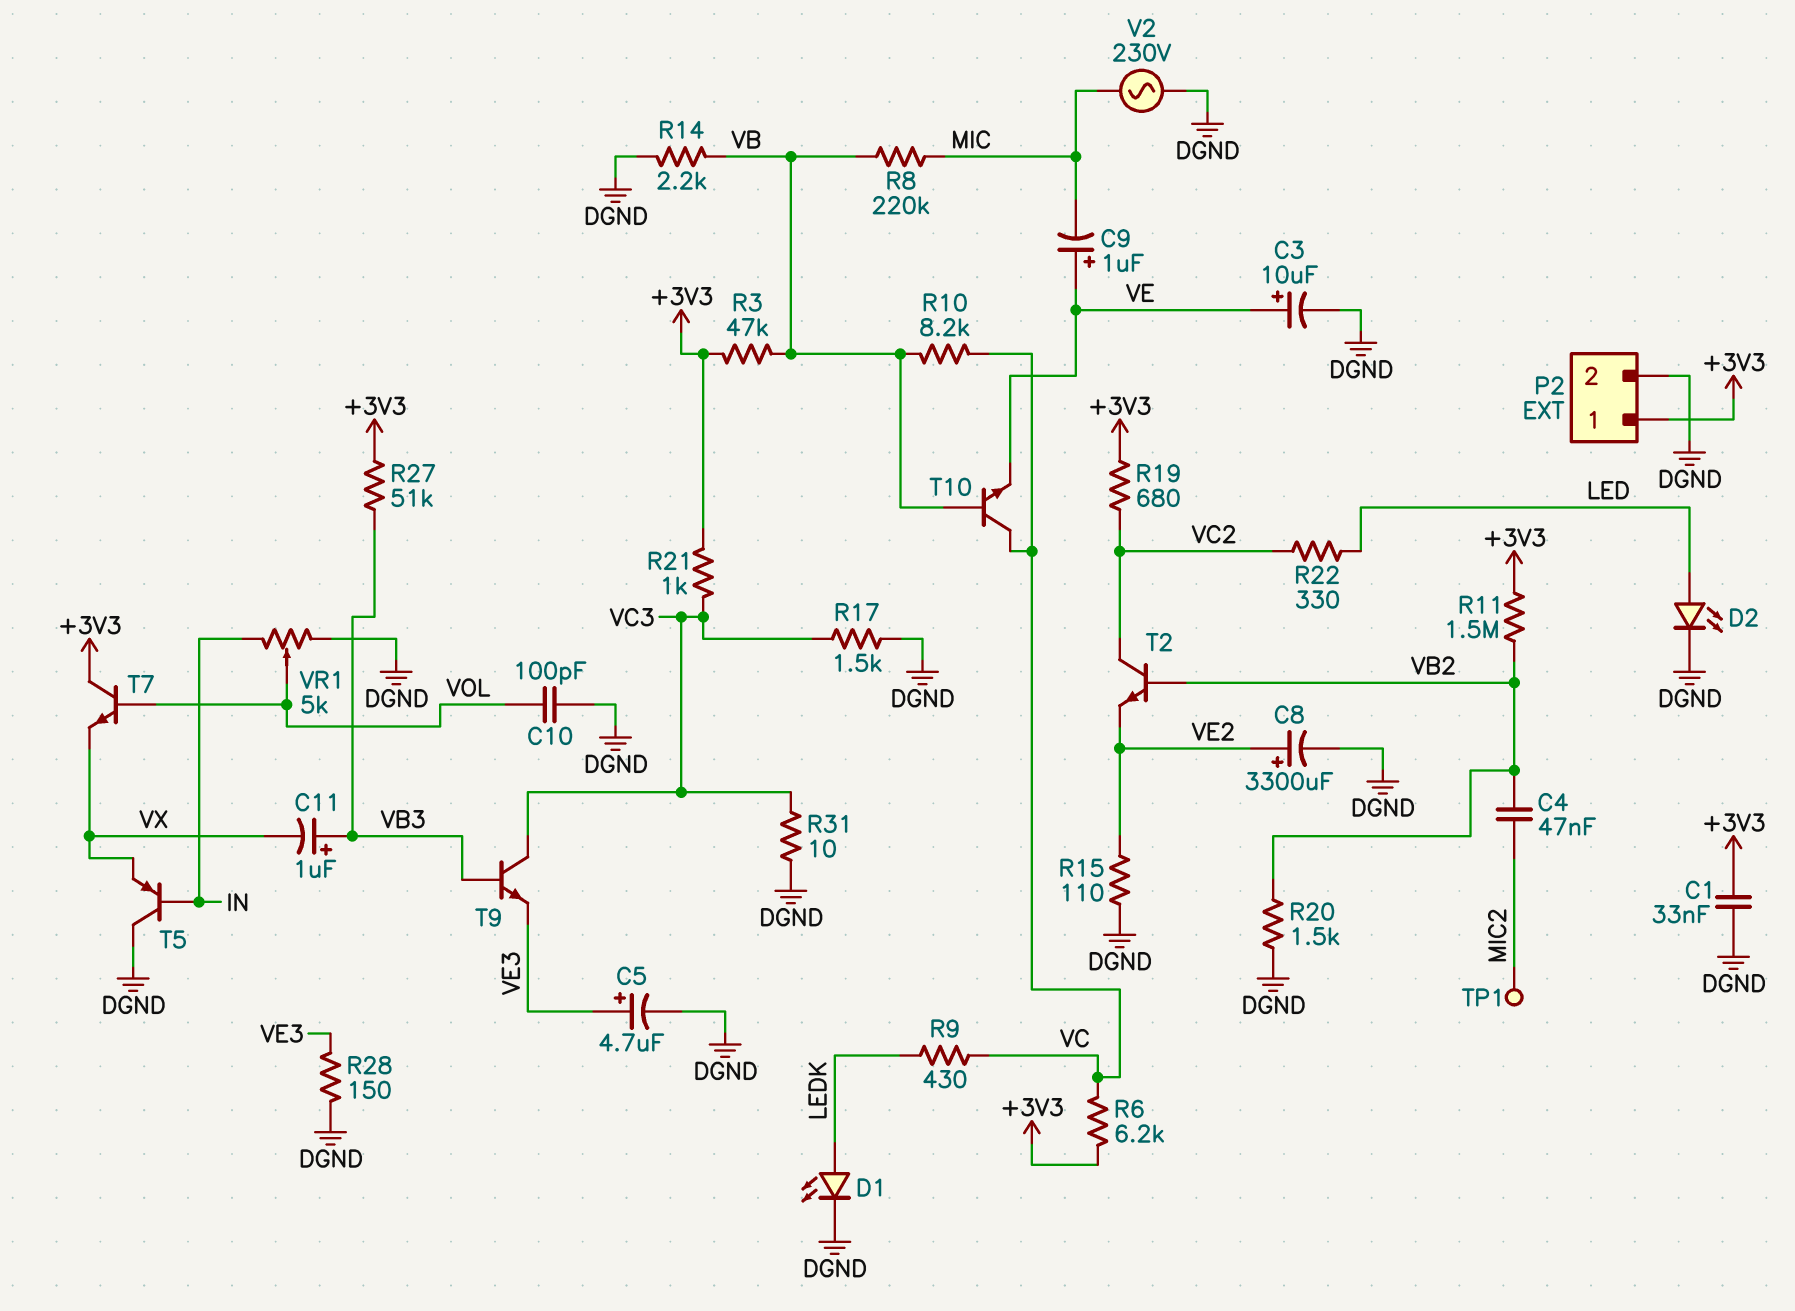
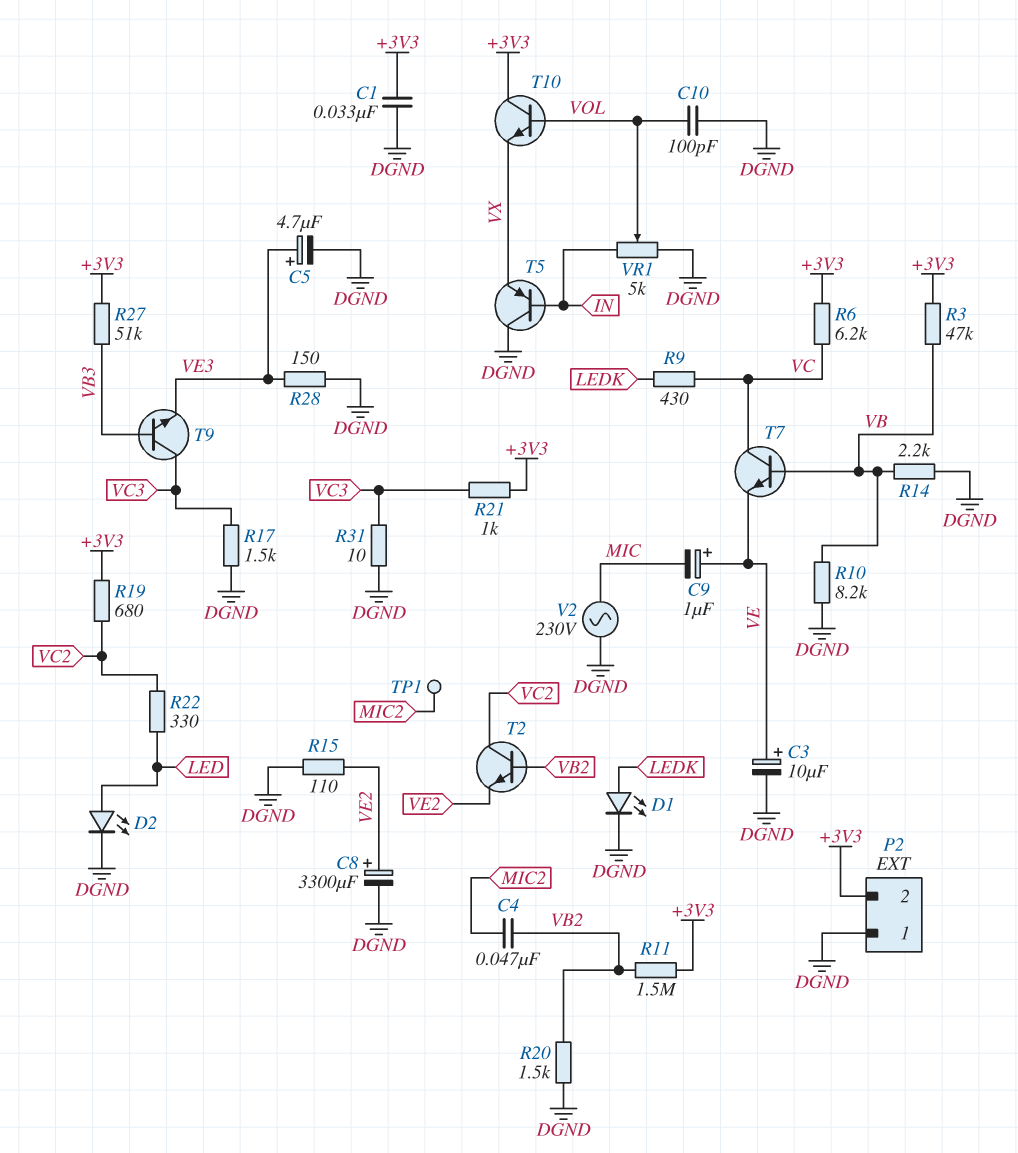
C11: 1uF (plus VB3, minus VX) -> none
P2 pin 1: +3V3 -> DGND
P2 pin 2: DGND -> +3V3
R8: 220k (MIC, VB) -> none
R10: 8.2k (VB, VC) -> 8.2k (DGND, VB)
T7: NPN (B VOL, C +3V3, E VX) -> NPN (B VB, C VC, E VE)
T10: NPN (B VB, C VC, E VE) -> NPN (B VOL, C +3V3, E VX)

